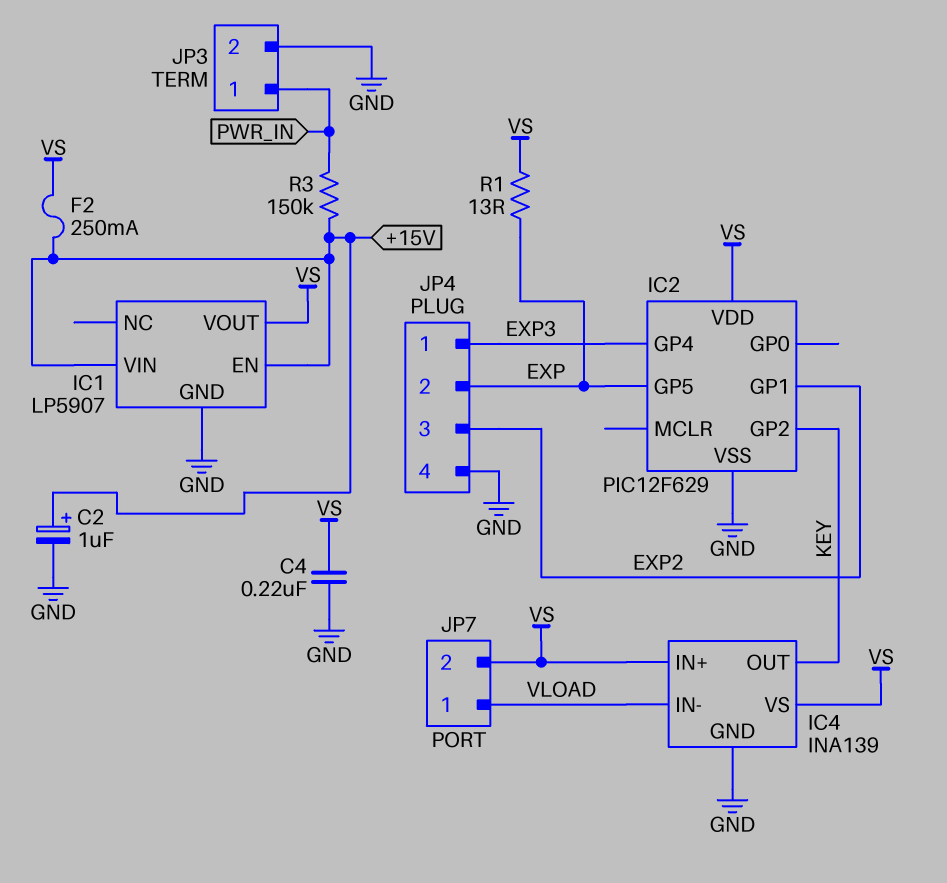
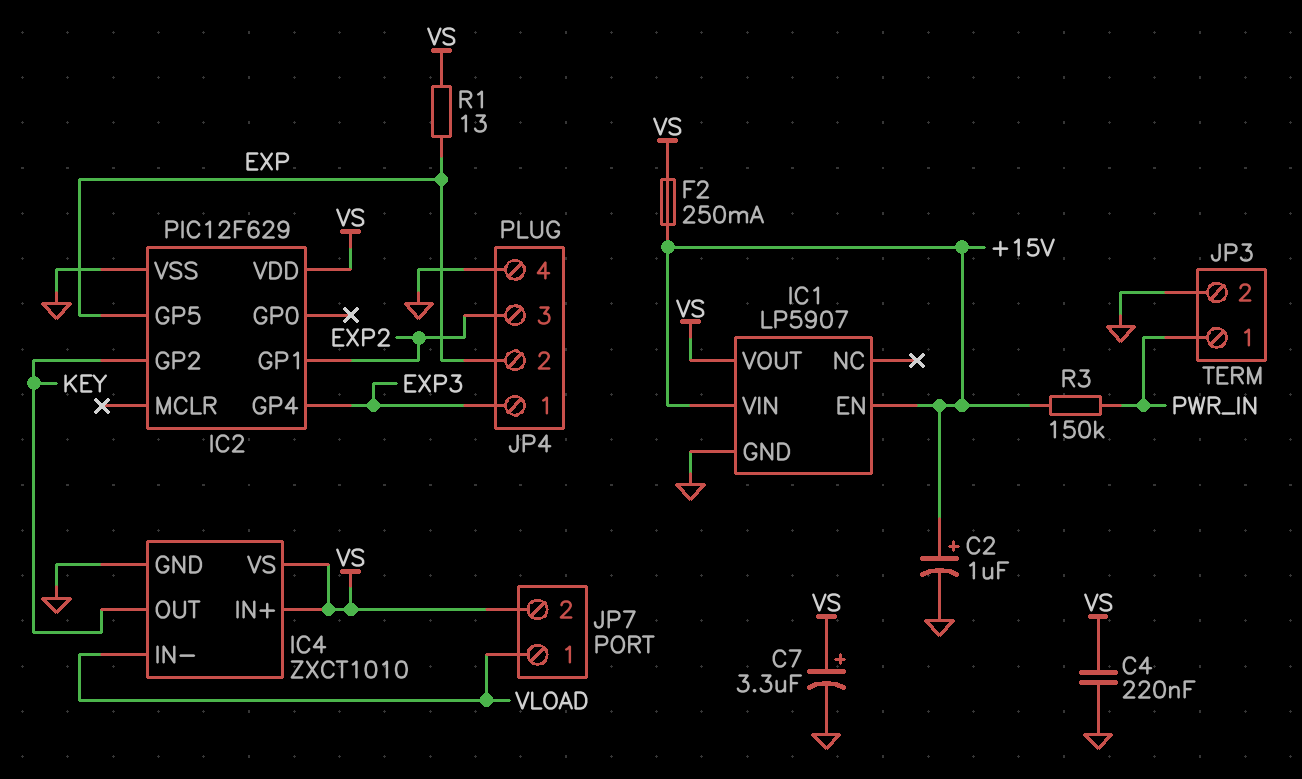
C7: none -> 3.3uF (plus VS, minus GND)
IC4: INA139 -> ZXCT1010

